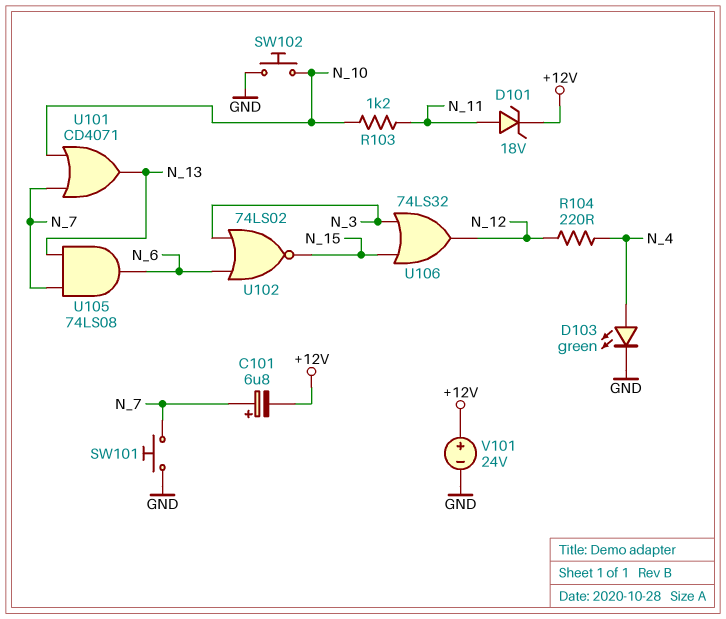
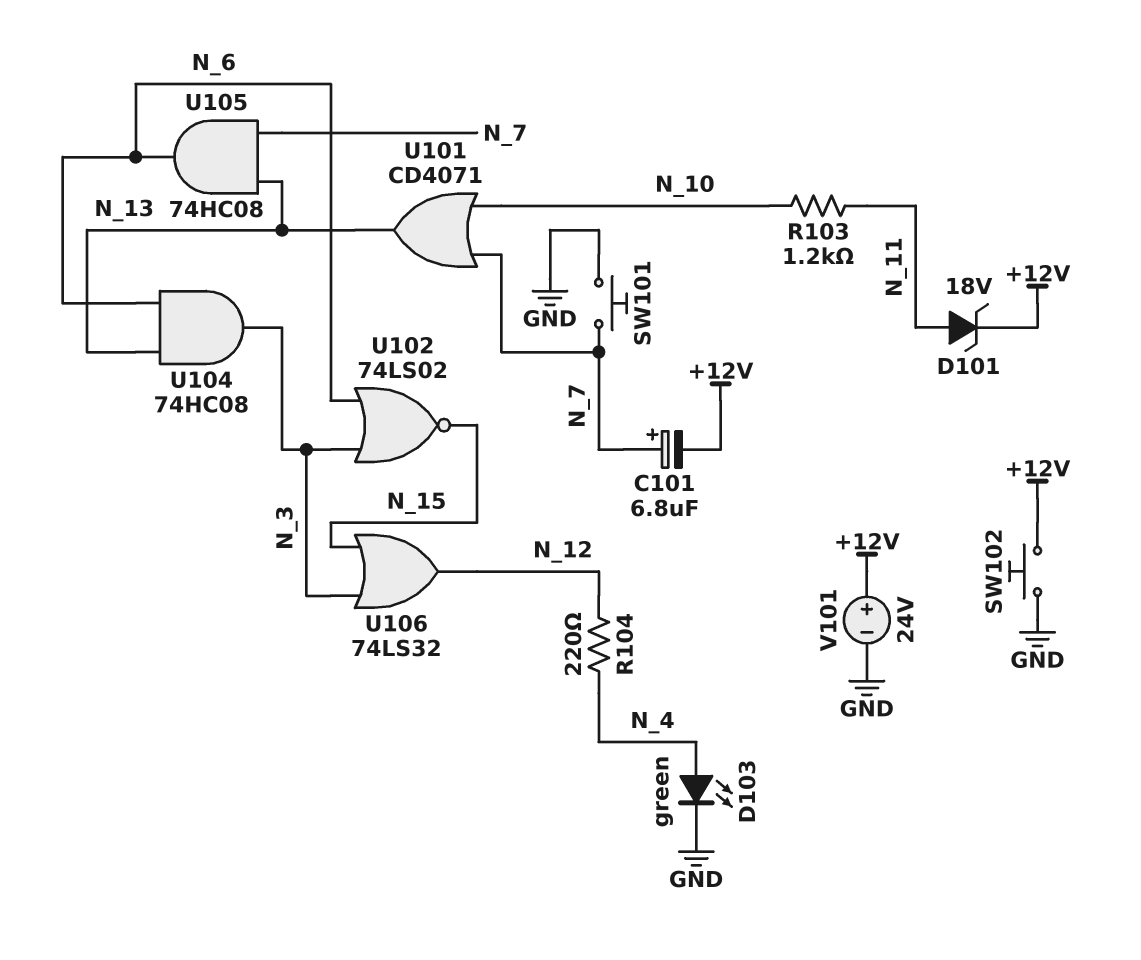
SW102: button (GND, N_10) -> button (+12V, GND)
U104: none -> AND 74HC08 (in N_6, in N_13, out N_3)
U105: AND 74LS08 (in N_7, in N_13, out N_6) -> AND 74HC08 (in N_7, in N_13, out N_6)

